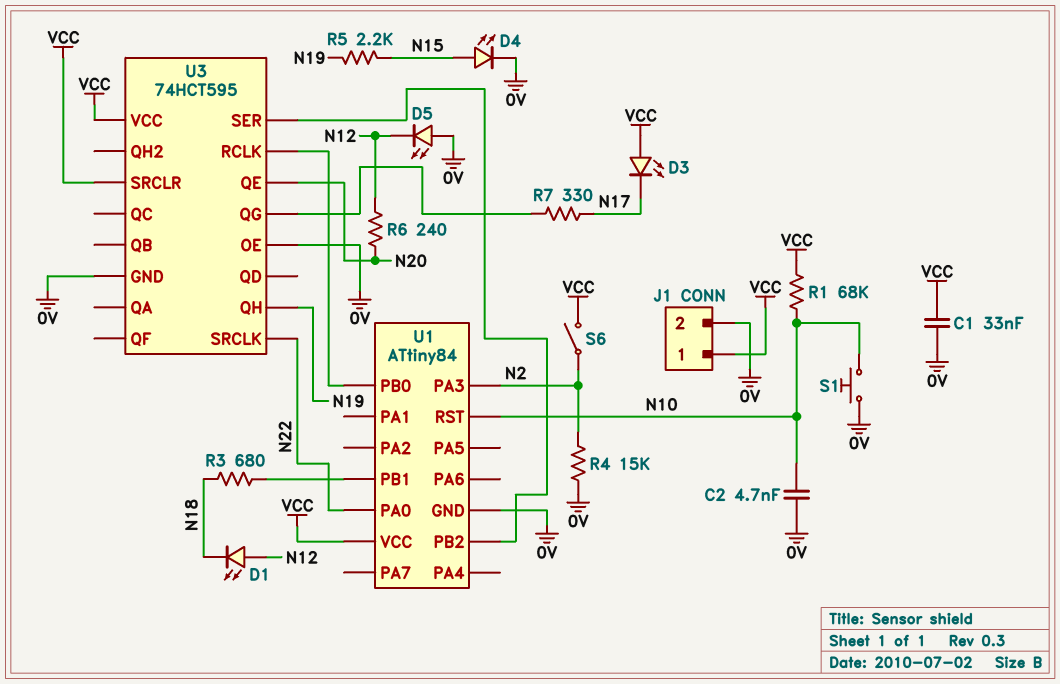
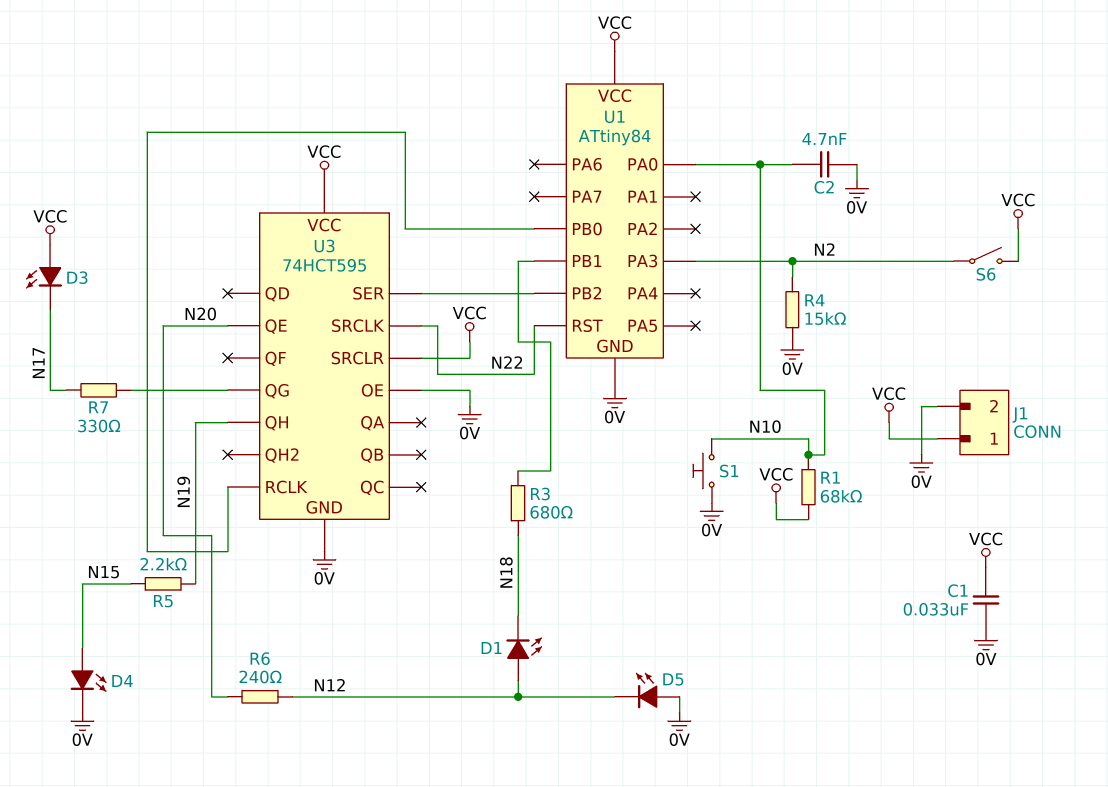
U1 pin PA0: N22 -> N10
U1 pin RST: N10 -> N22

